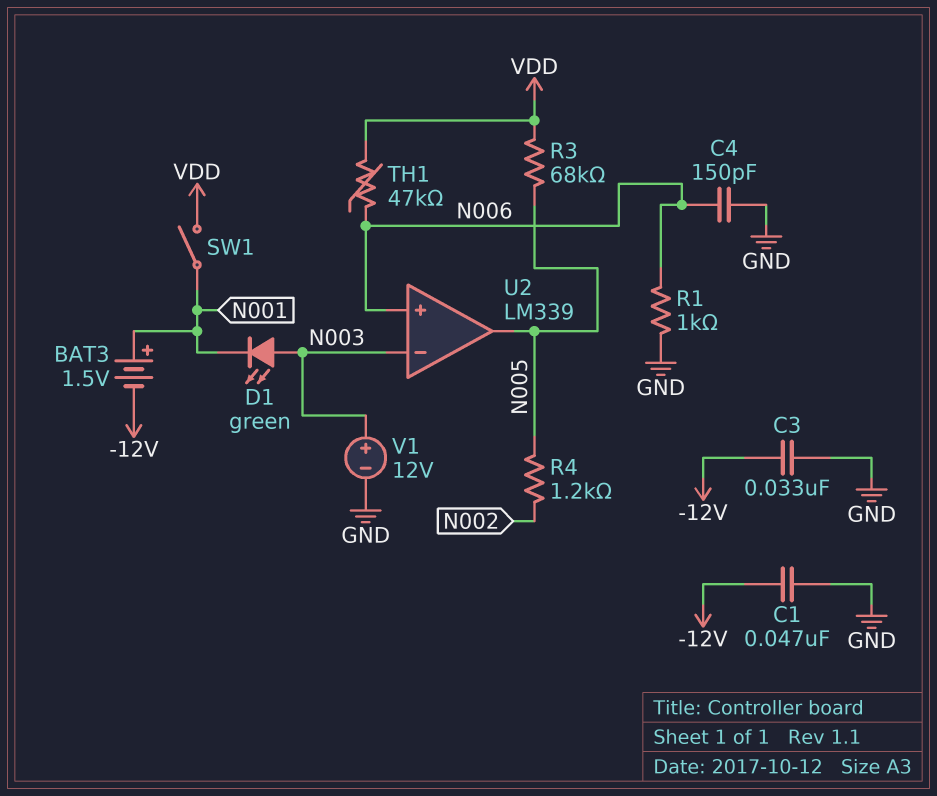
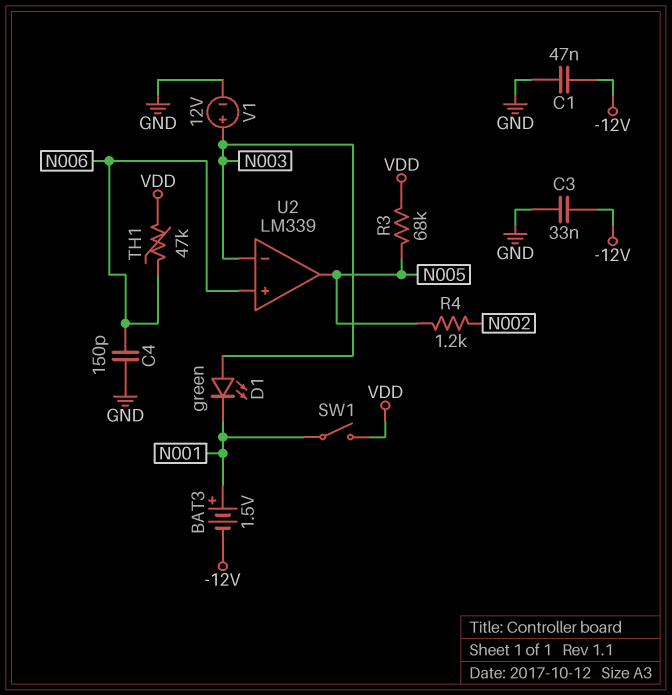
R1: 1k (GND, N006) -> none

